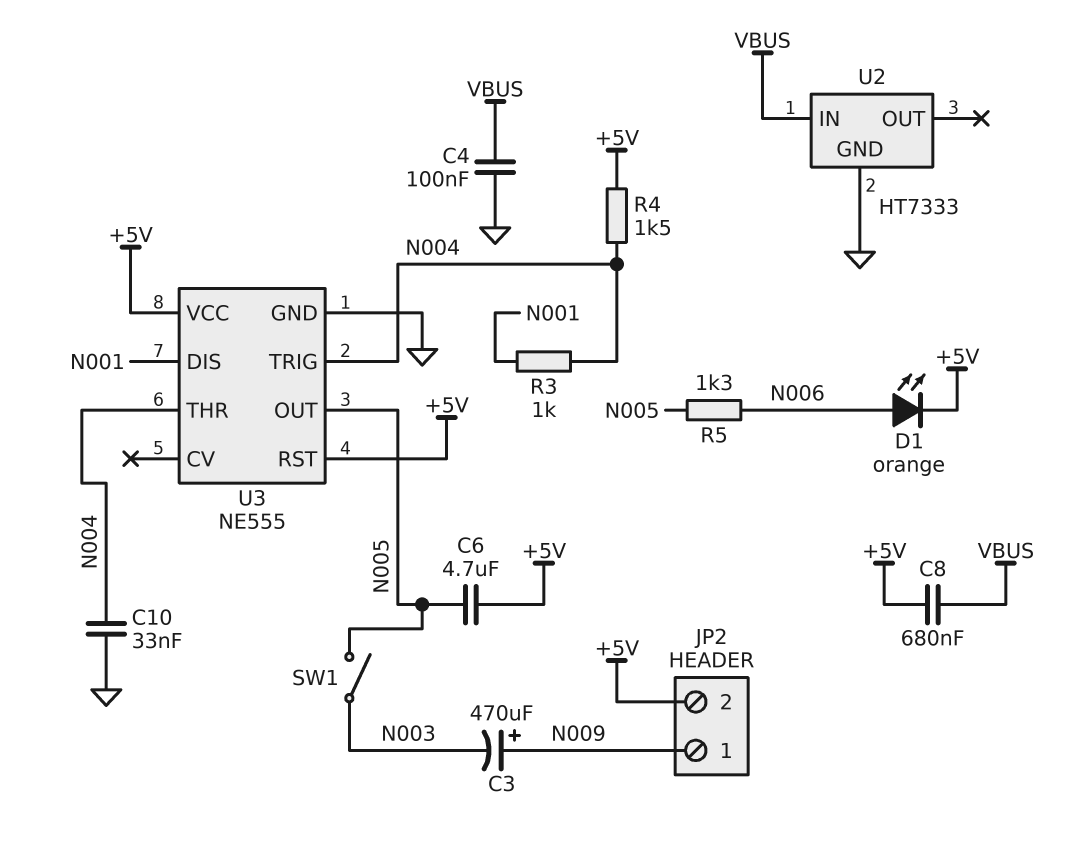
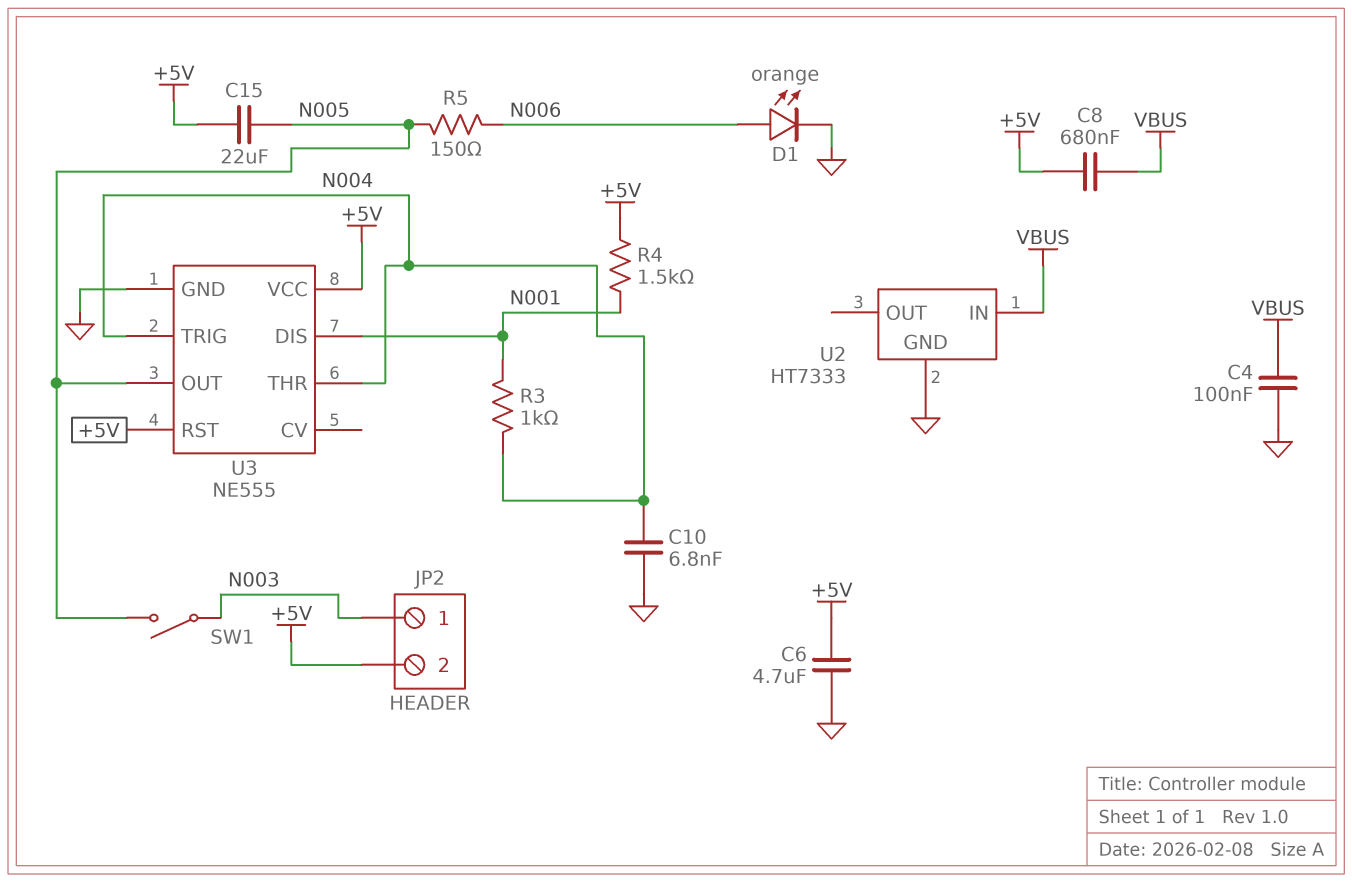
C3: 470uF (plus N009, minus N003) -> none
C6: 4.7uF (+5V, N005) -> 4.7uF (+5V, GND)
C10: 33nF (GND, N004) -> 6.8nF (GND, N004)
C15: none -> 22uF (+5V, N005)
D1: LED orange (A N006, K +5V) -> LED orange (A N006, K GND)
JP2 pin 1: N009 -> N003
R4: 1.5k (+5V, N004) -> 1.5k (+5V, N001)
R5: 1.3k (N005, N006) -> 150 (N005, N006)

